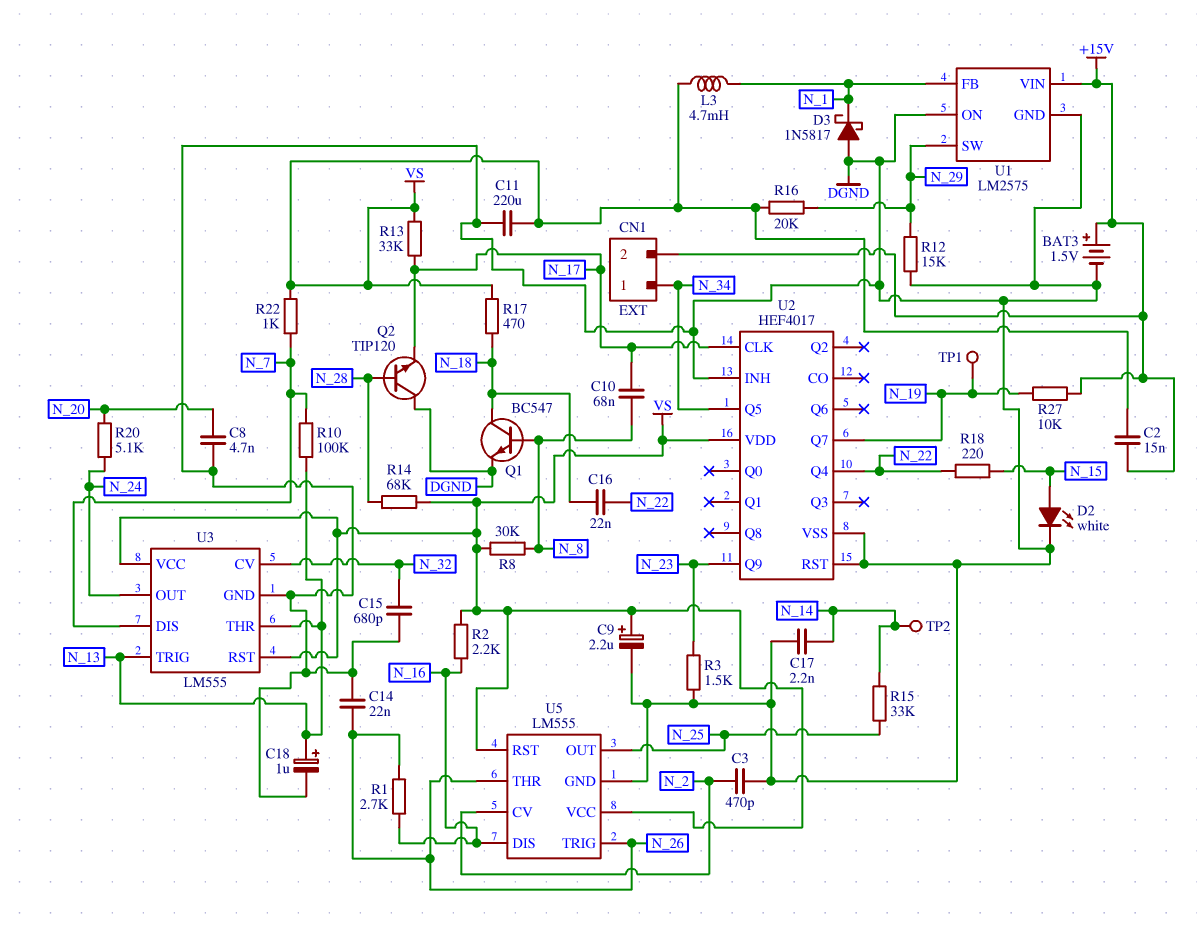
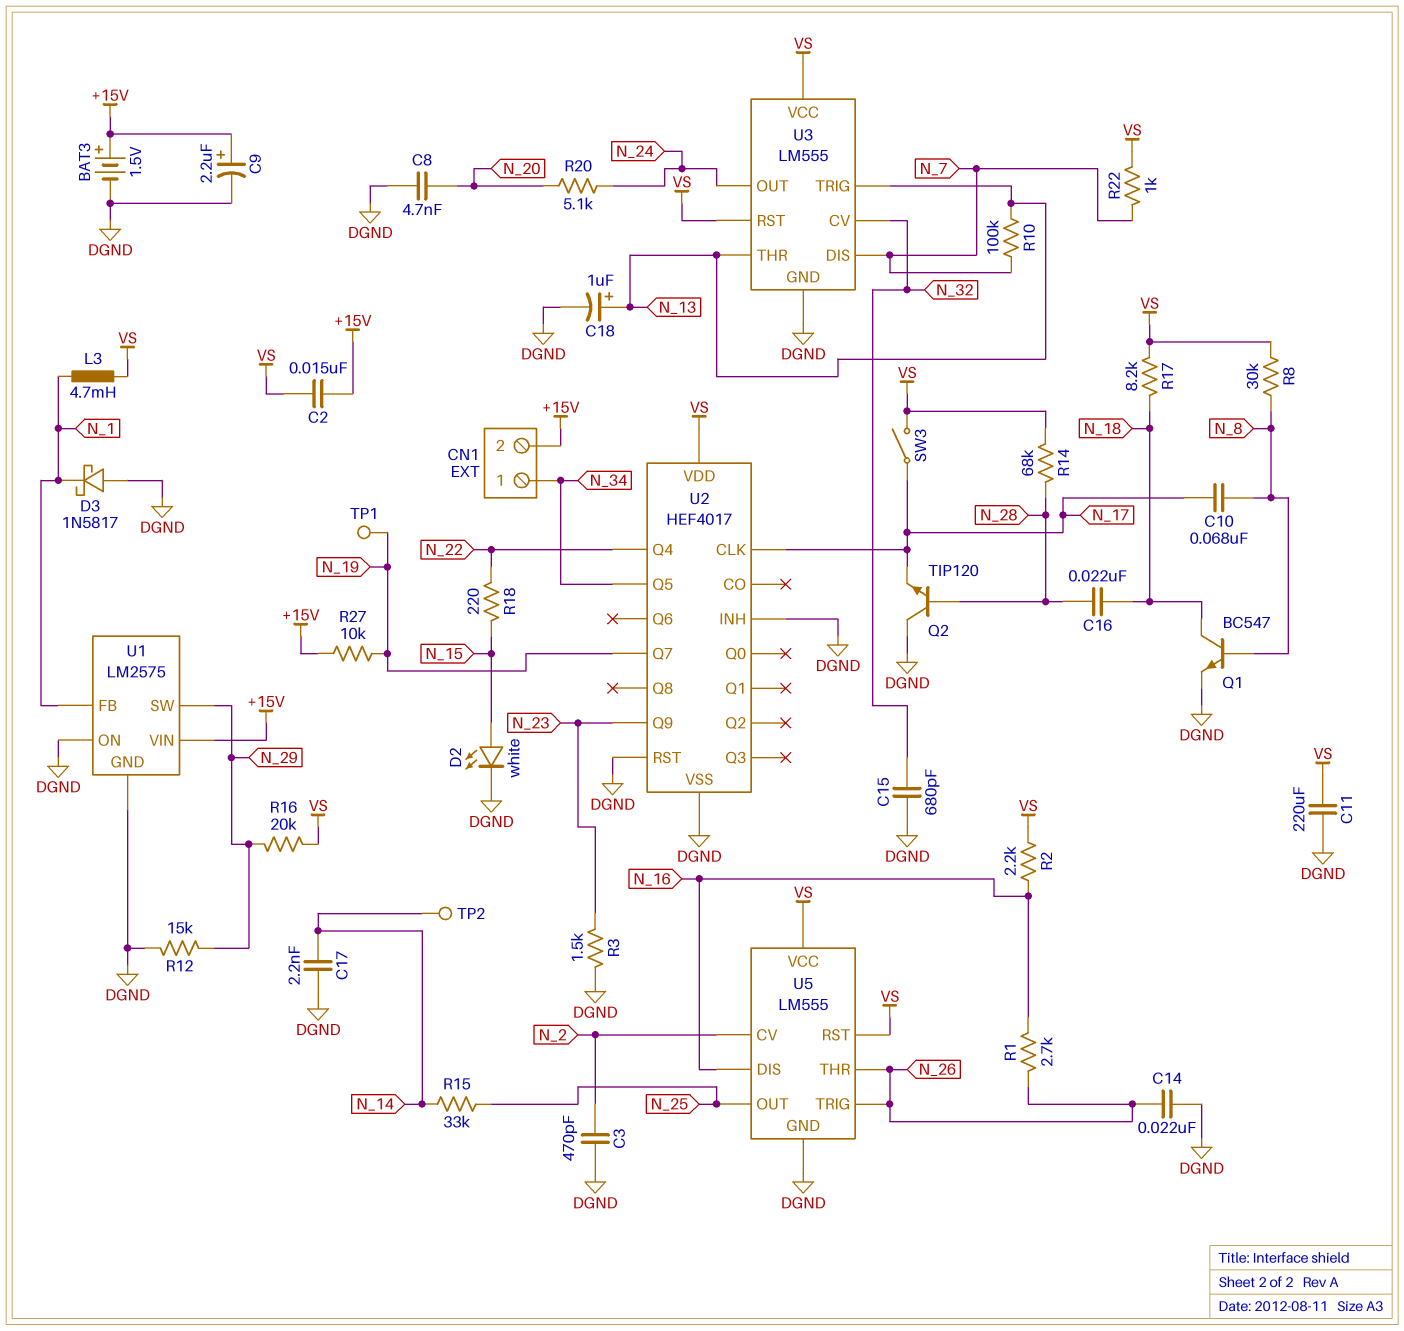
C9: 2.2uF (plus VS, minus DGND) -> 2.2uF (plus +15V, minus DGND)
C16: 22nF (N_18, N_22) -> 22nF (N_18, N_28)
R13: 33k (N_17, VS) -> none
R17: 470 (N_18, VS) -> 8.2k (N_18, VS)
SW3: none -> switch (N_17, VS)

